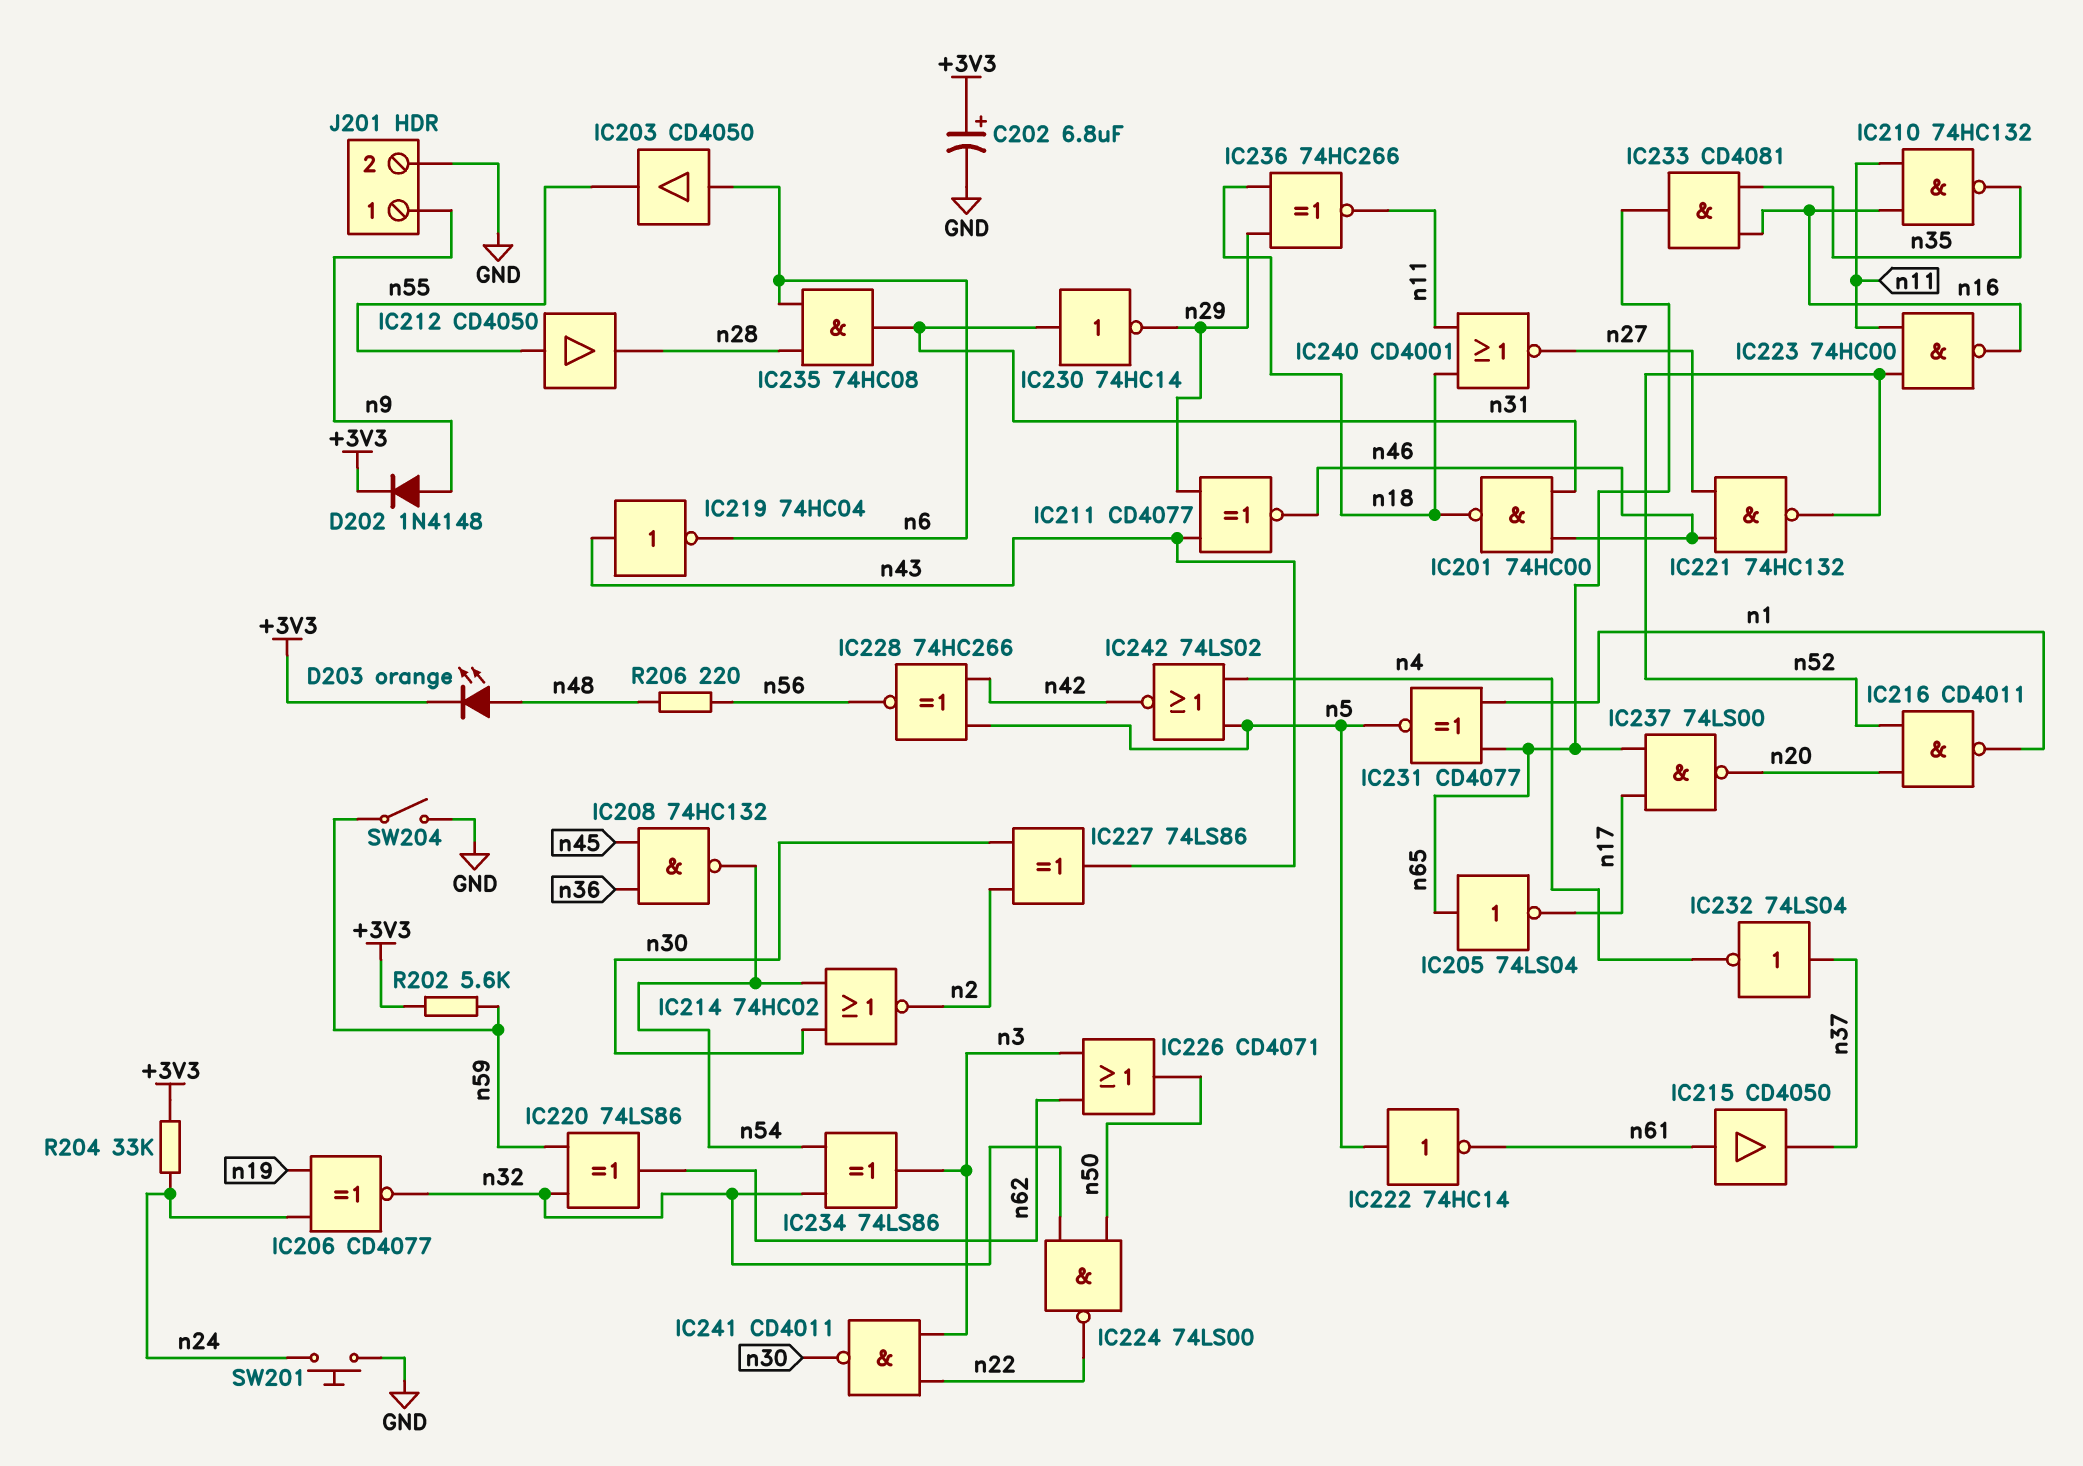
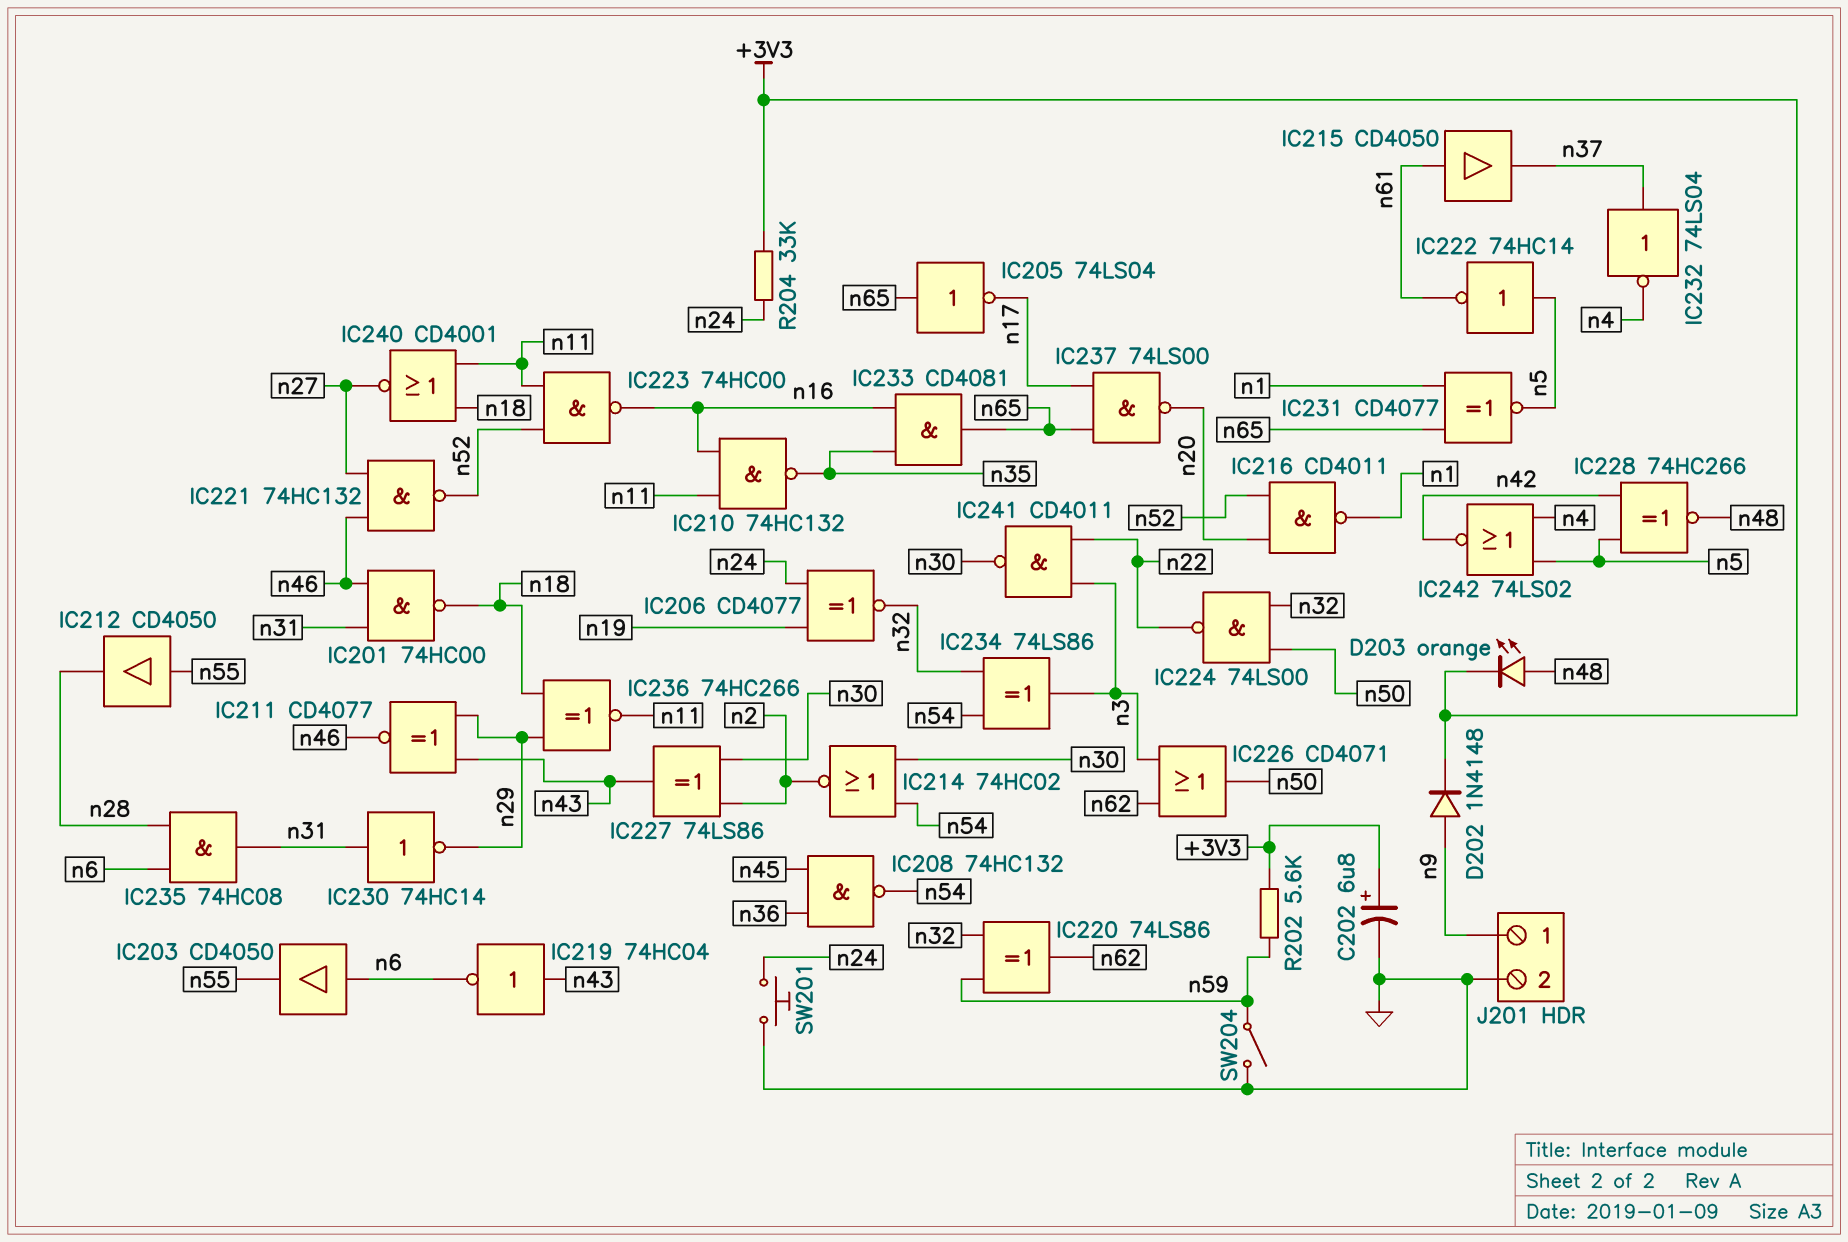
IC228: XNOR 74HC266 (in n5, in n42, out n56) -> XNOR 74HC266 (in n5, in n42, out n48)
R206: 220 (n48, n56) -> none

